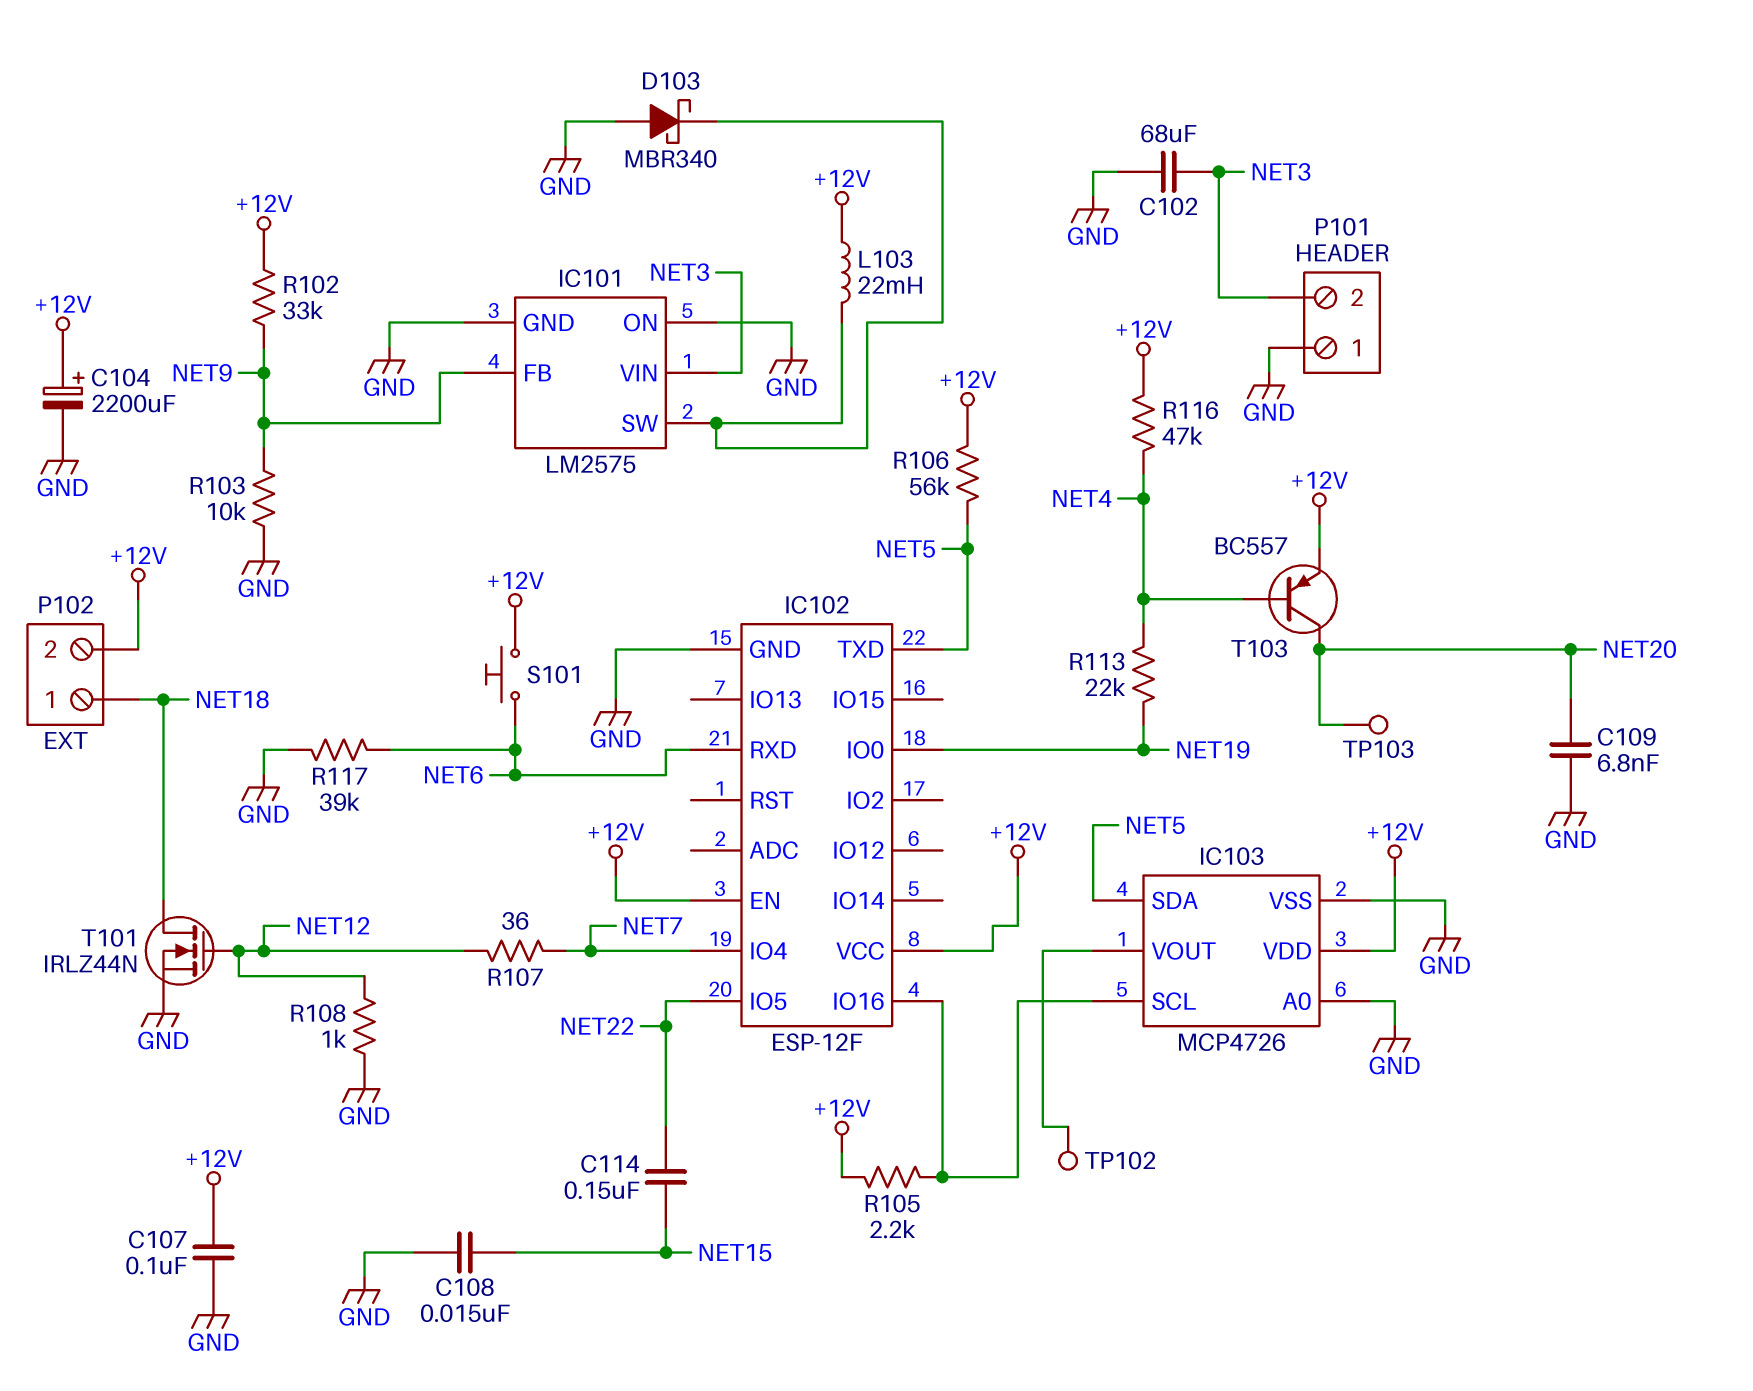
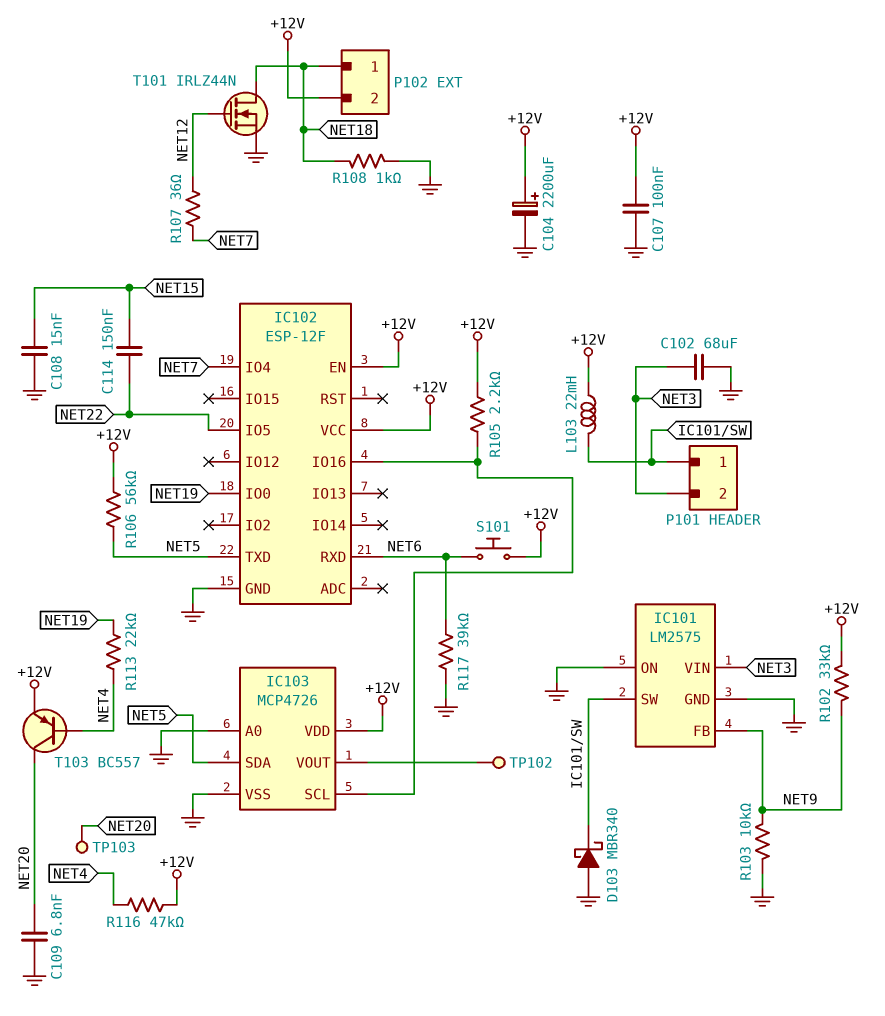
P101 pin 1: GND -> IC101/SW
R108: 1k (GND, NET12) -> 1k (GND, NET18)

